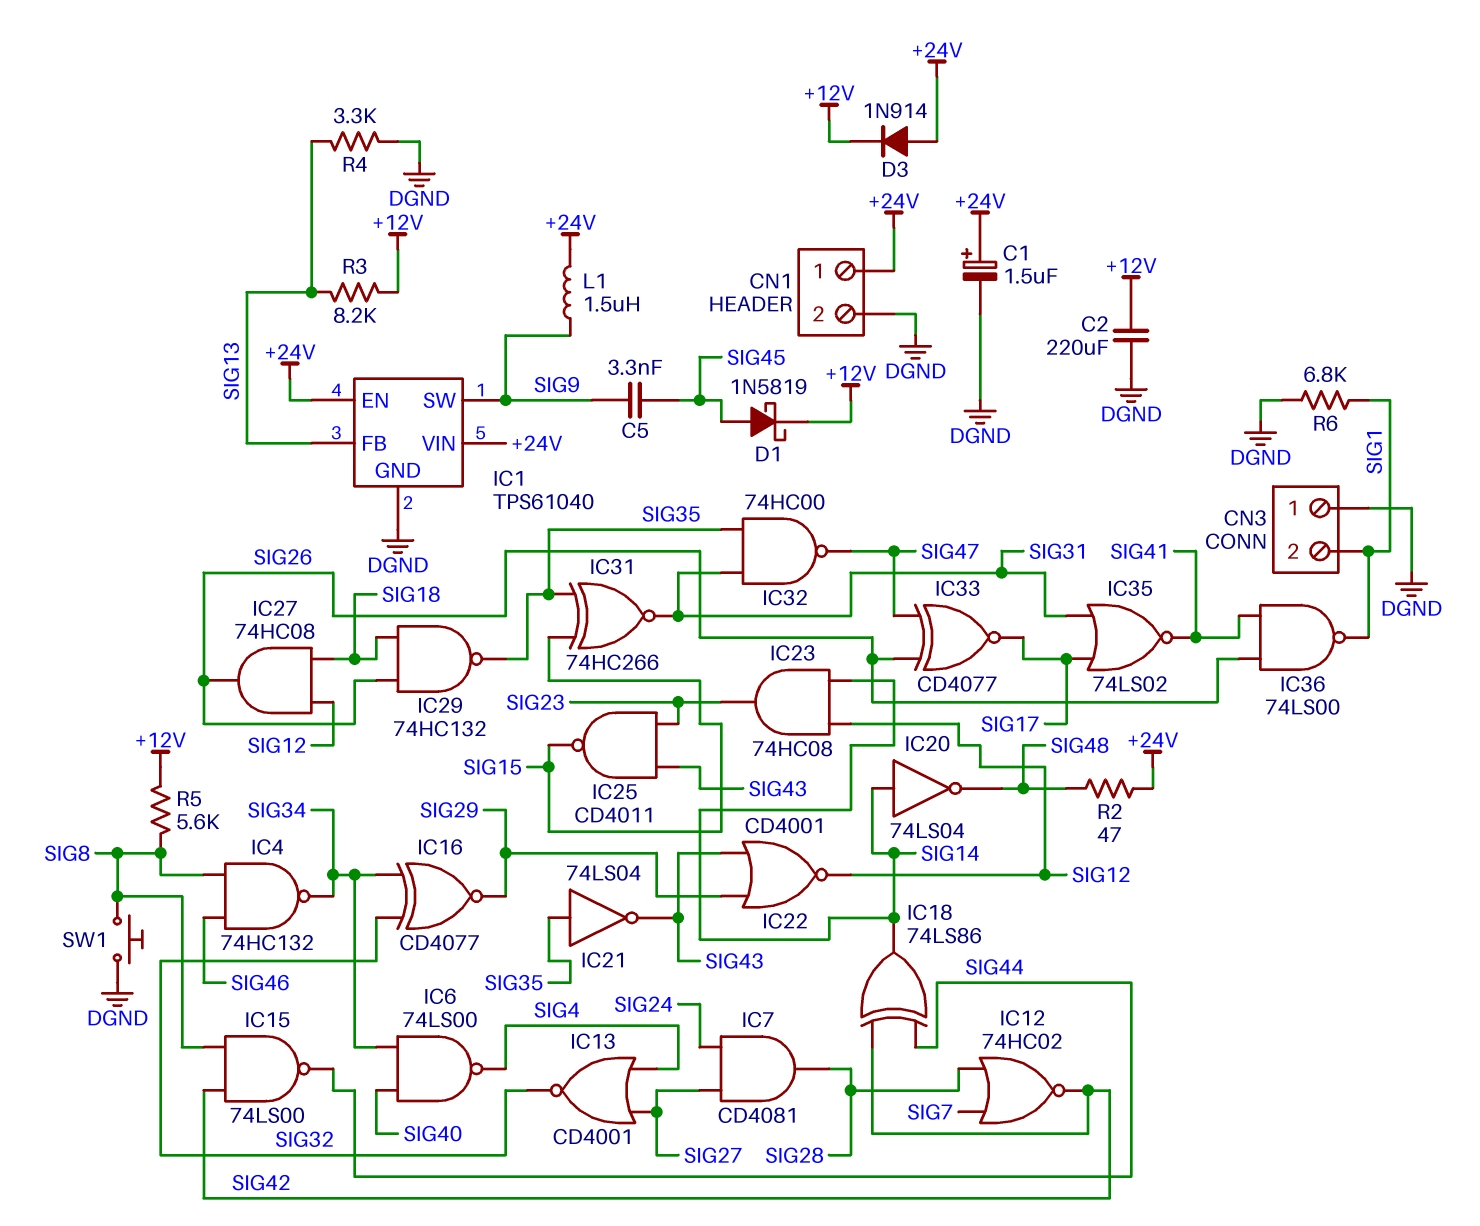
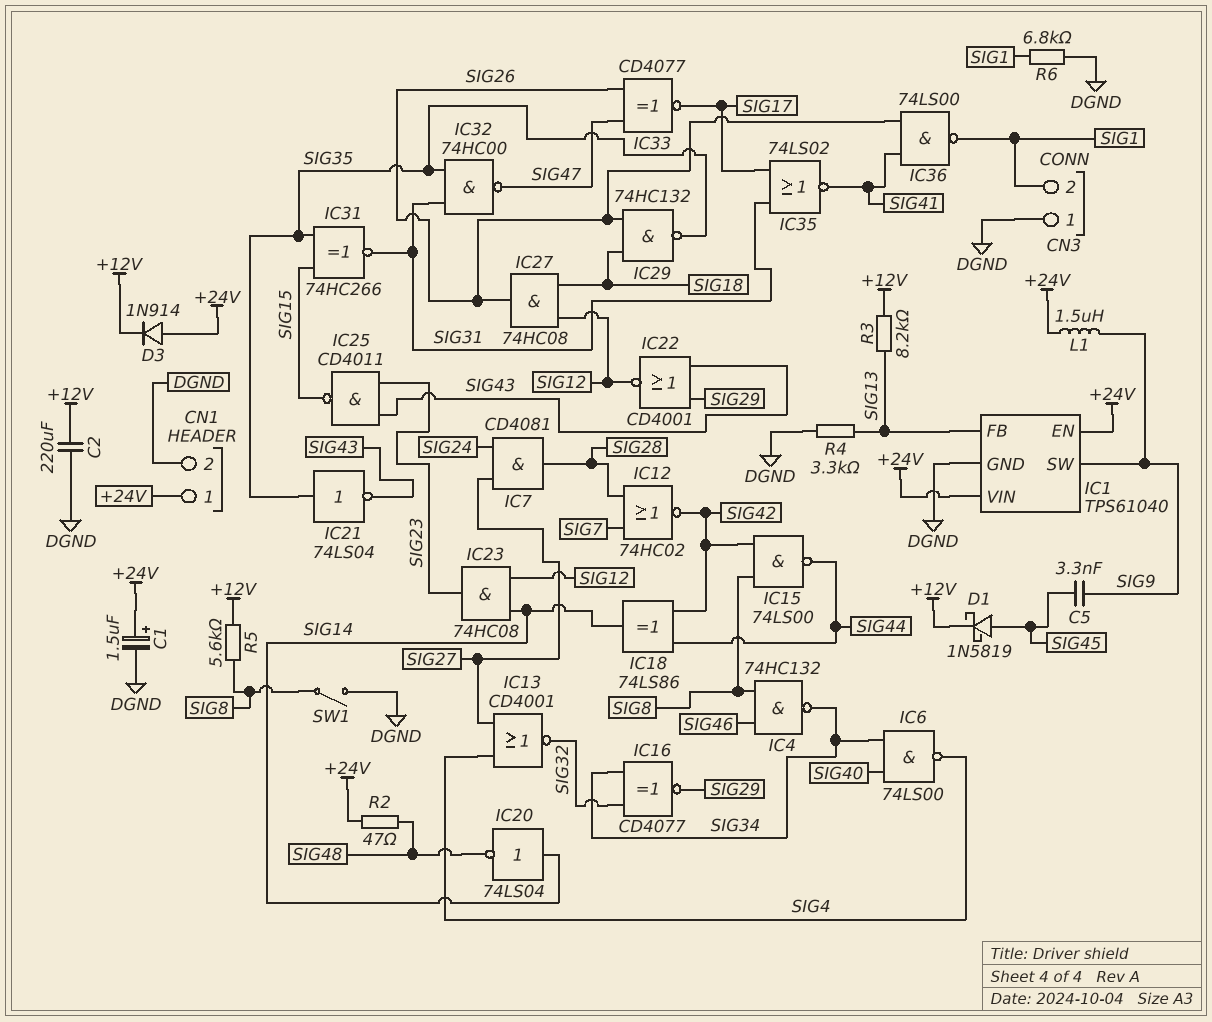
SW1: button (DGND, SIG8) -> switch (DGND, SIG8)

